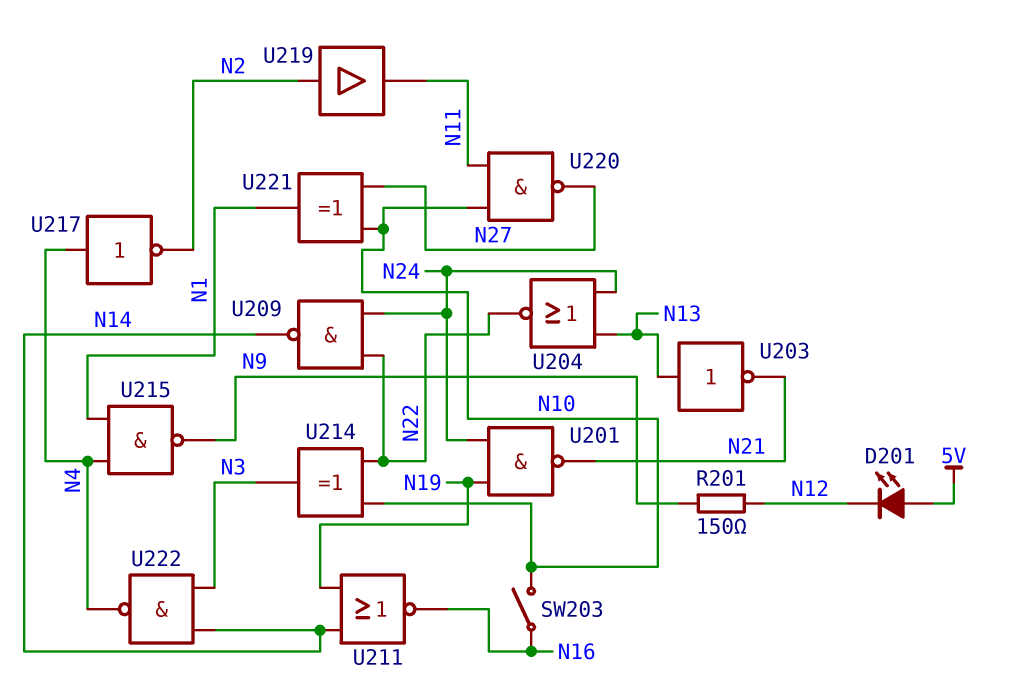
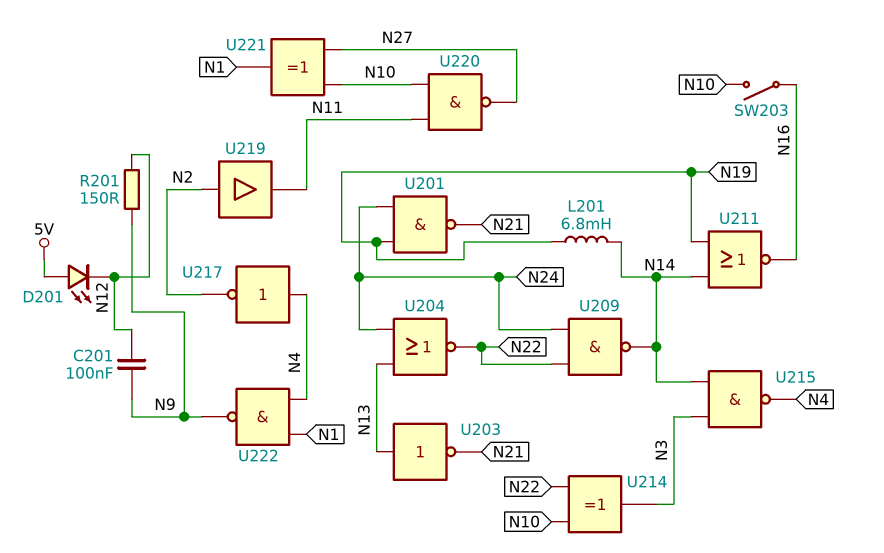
C201: none -> 100nF (N9, N12)
L201: none -> 6.8mH (N14, N19)
U215: NAND (in N1, in N4, out N9) -> NAND (in N3, in N14, out N4)
U222: NAND (in N3, in N14, out N4) -> NAND (in N1, in N4, out N9)

